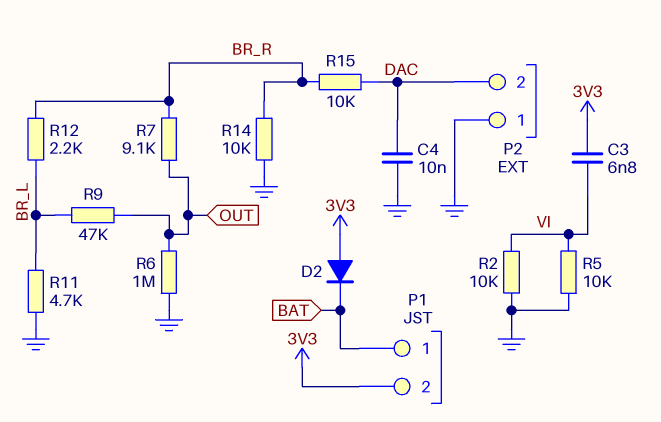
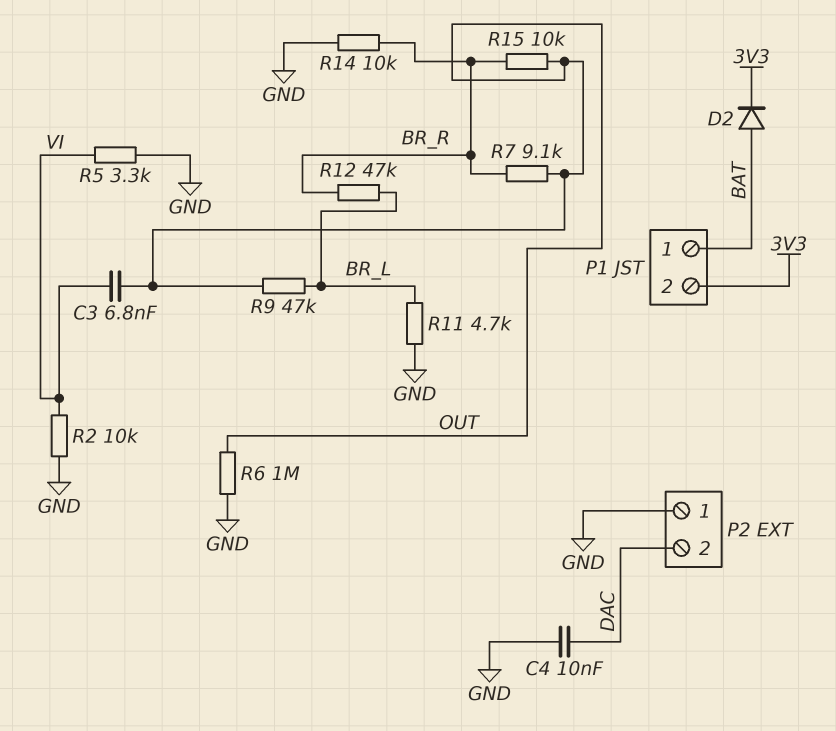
C3: 6.8nF (3V3, VI) -> 6.8nF (OUT, VI)
D2: diode (A 3V3, K BAT) -> diode (A BAT, K 3V3)
R5: 10k (GND, VI) -> 3.3k (GND, VI)
R12: 2.2k (BR_L, BR_R) -> 47k (BR_L, BR_R)
R15: 10k (BR_R, DAC) -> 10k (BR_R, OUT)

